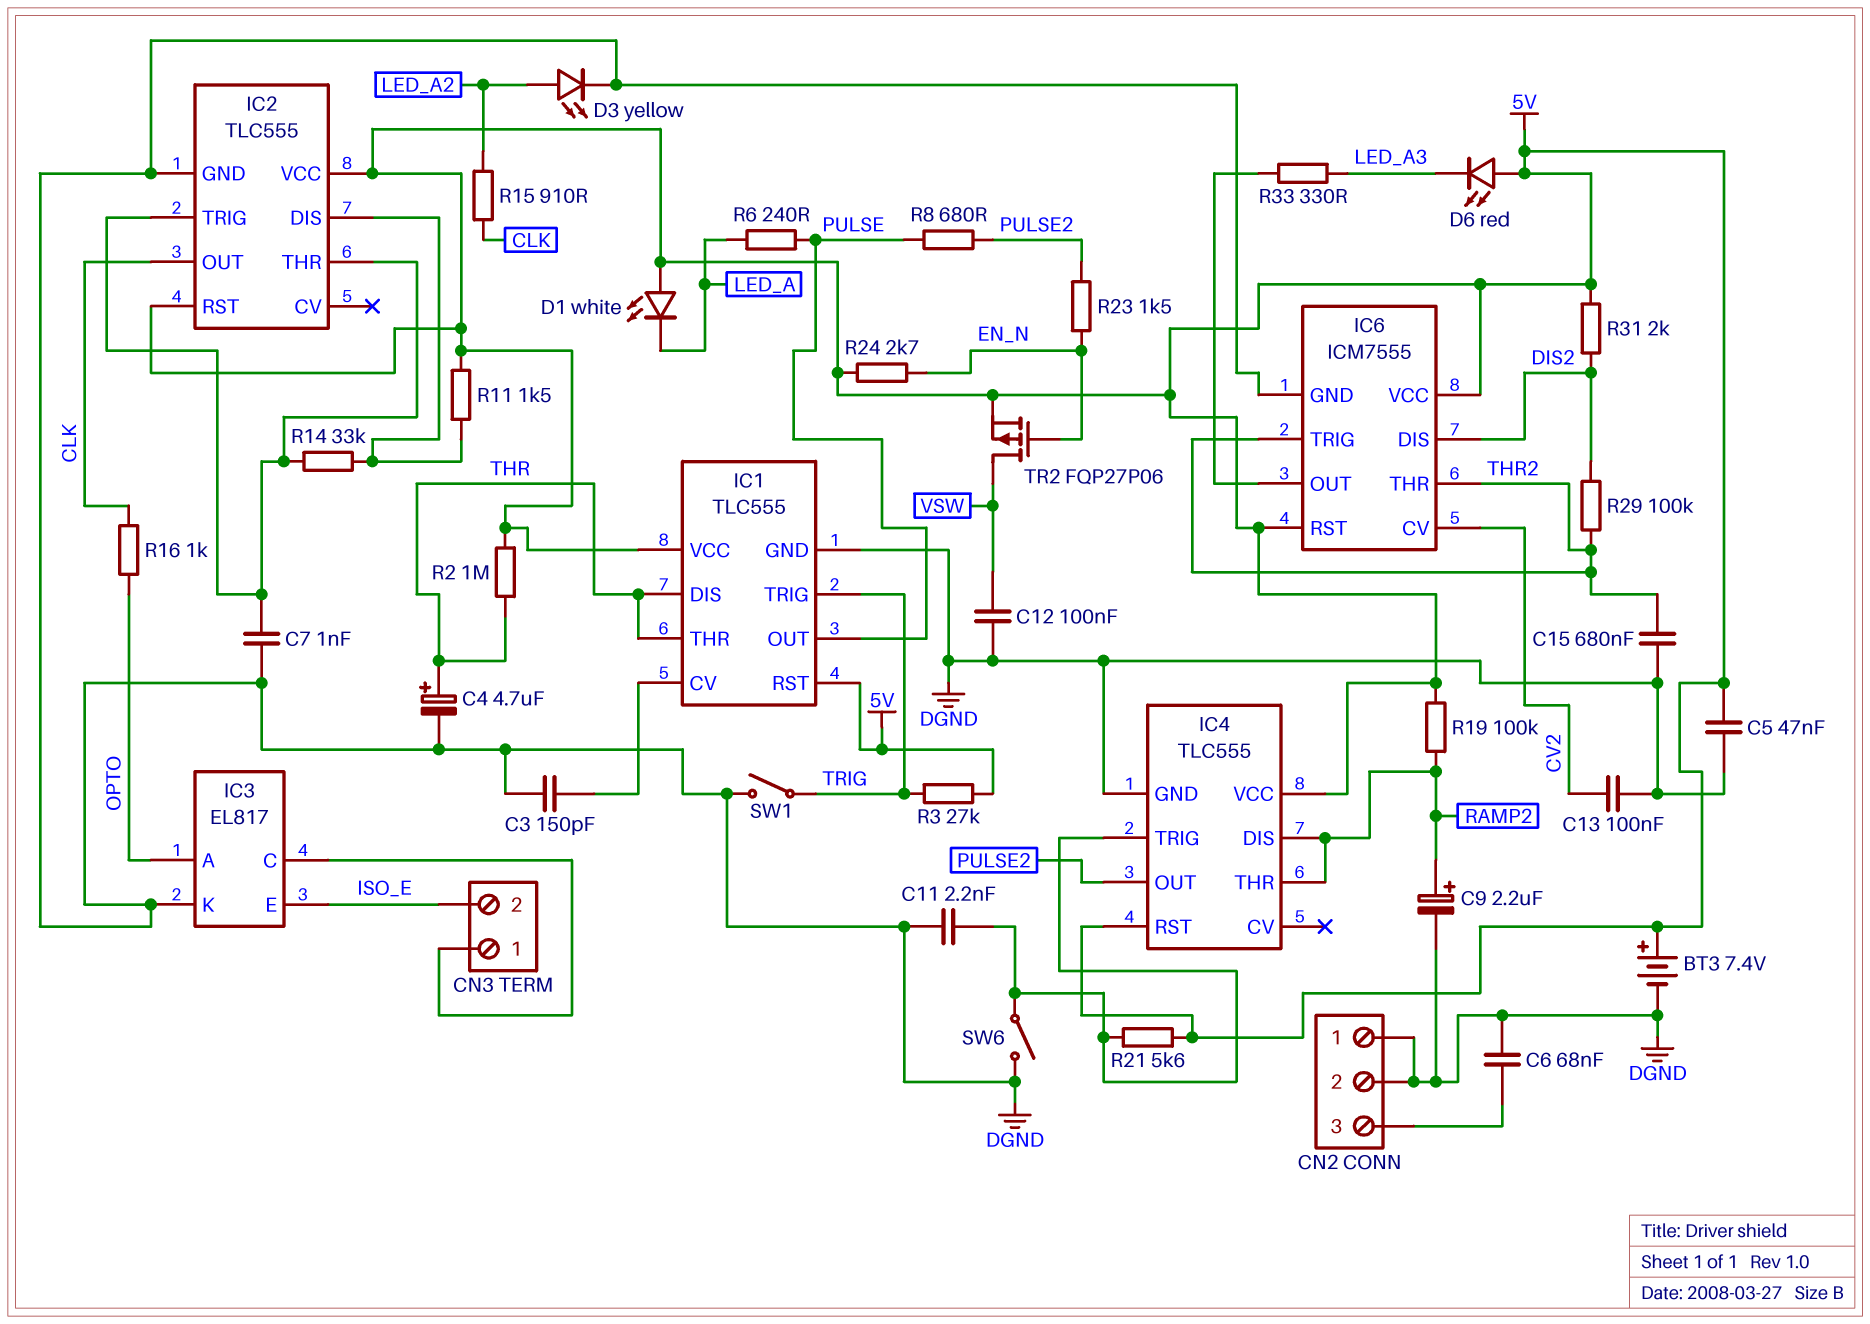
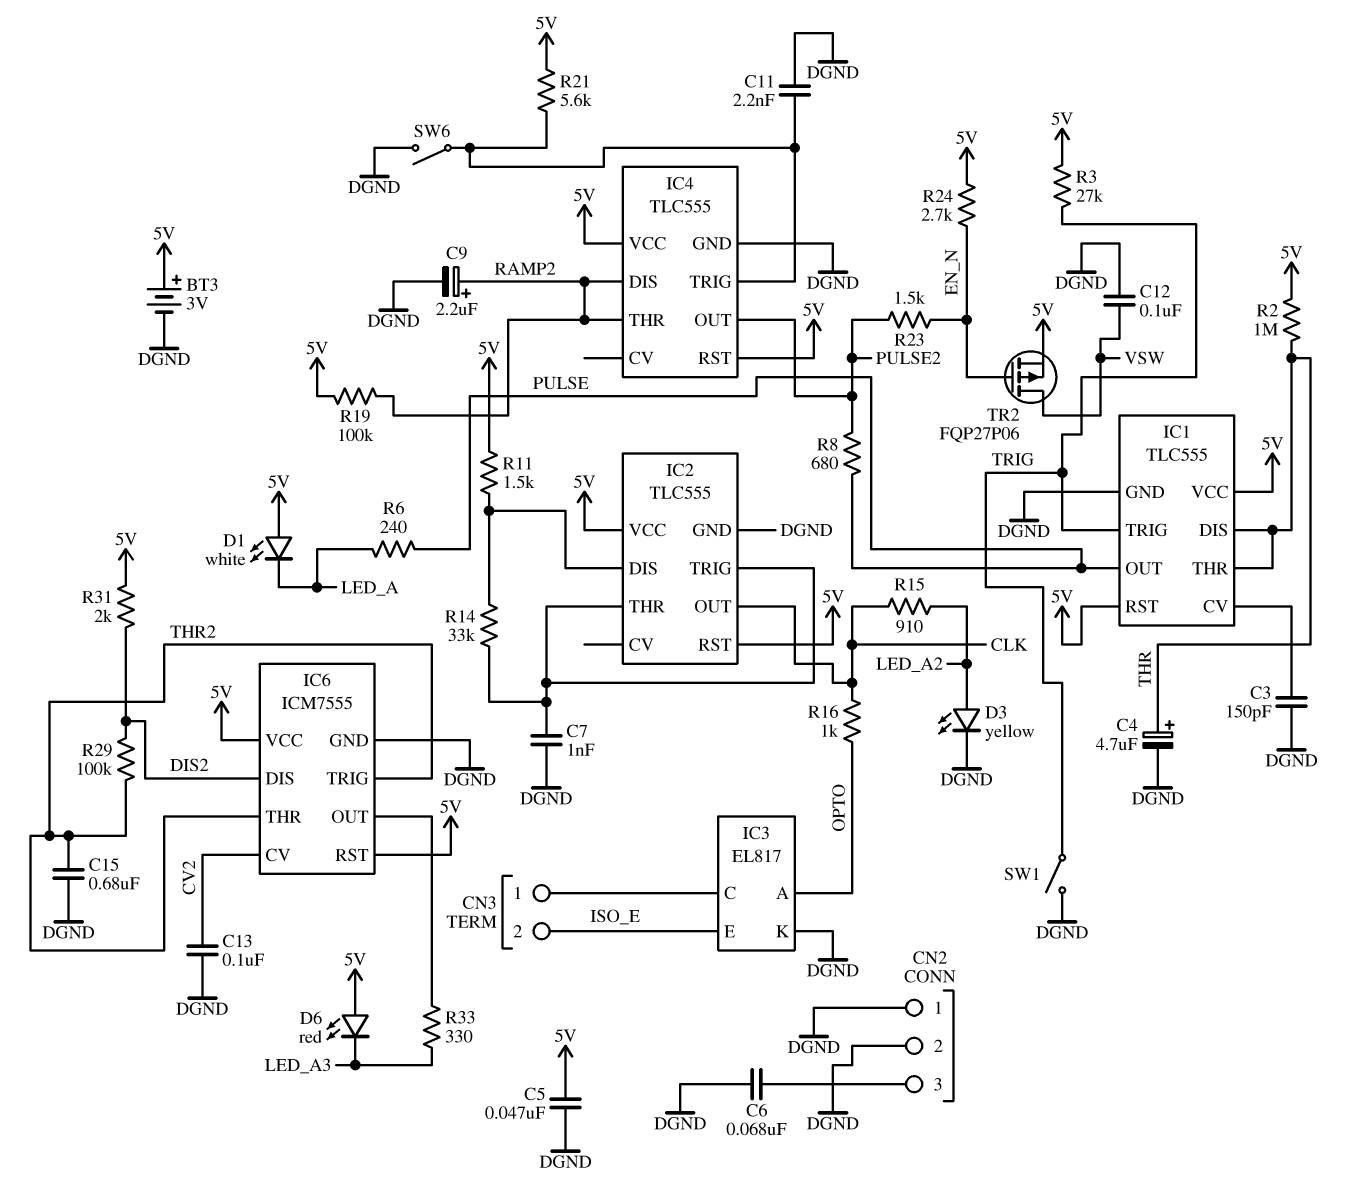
BT3: 7.4V (plus 5V, minus DGND) -> 3V (plus 5V, minus DGND)

